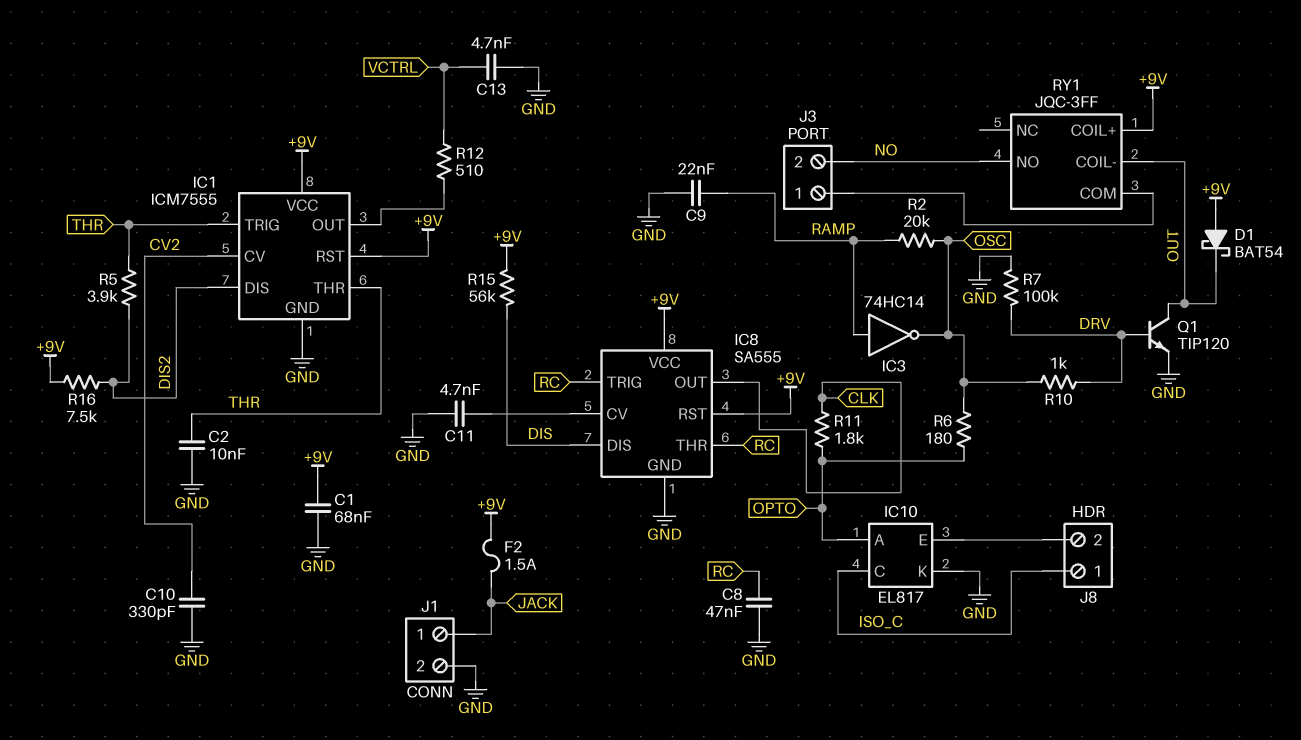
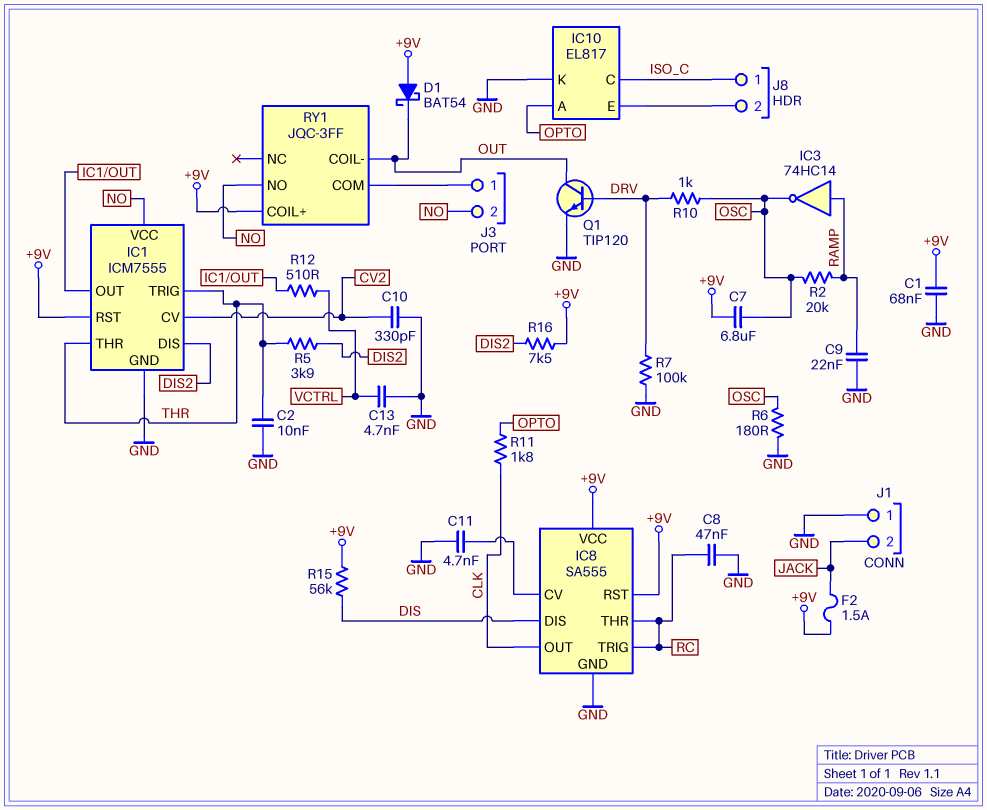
C7: none -> 6.8uF (+9V, OSC)
IC1 pin VCC: +9V -> NO
J1 pin 1: JACK -> GND
J1 pin 2: GND -> JACK
R6: 180 (OPTO, OSC) -> 180 (GND, OSC)

